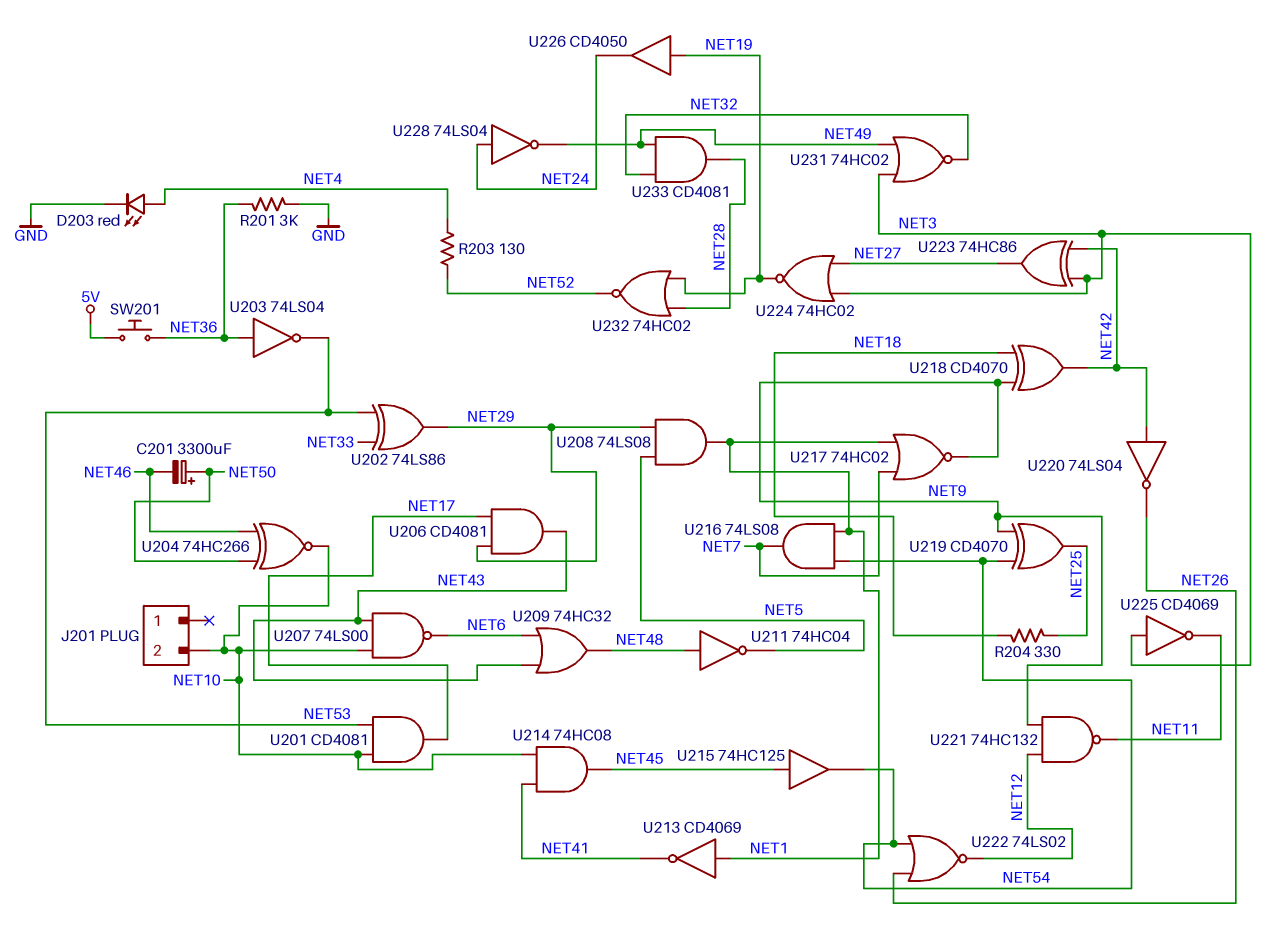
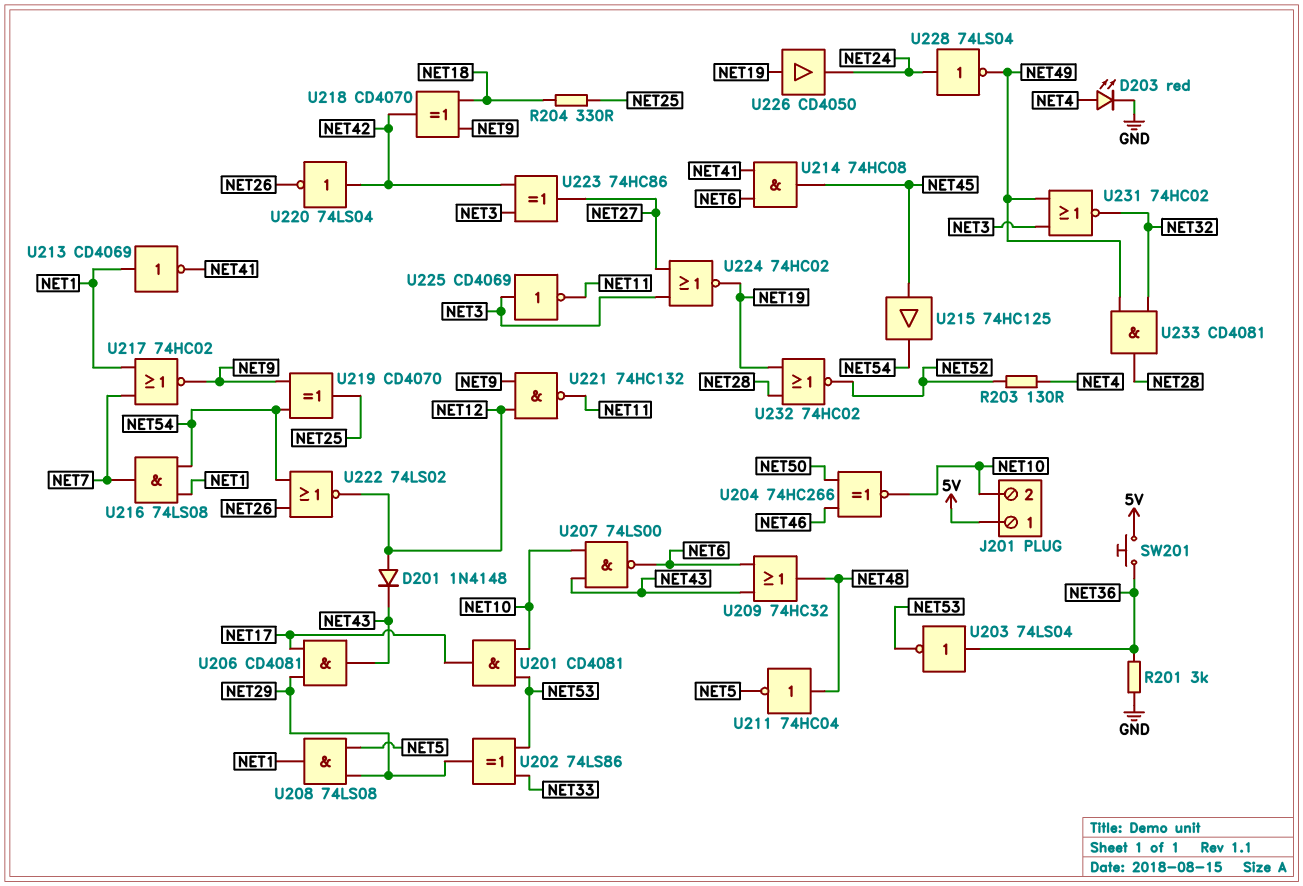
C201: 3300uF (plus NET50, minus NET46) -> none
D201: none -> diode 1N4148 (A NET12, K NET43)
J201 pin 1: none -> 5V
U214: AND 74HC08 (in NET10, in NET41, out NET45) -> AND 74HC08 (in NET6, in NET41, out NET45)

